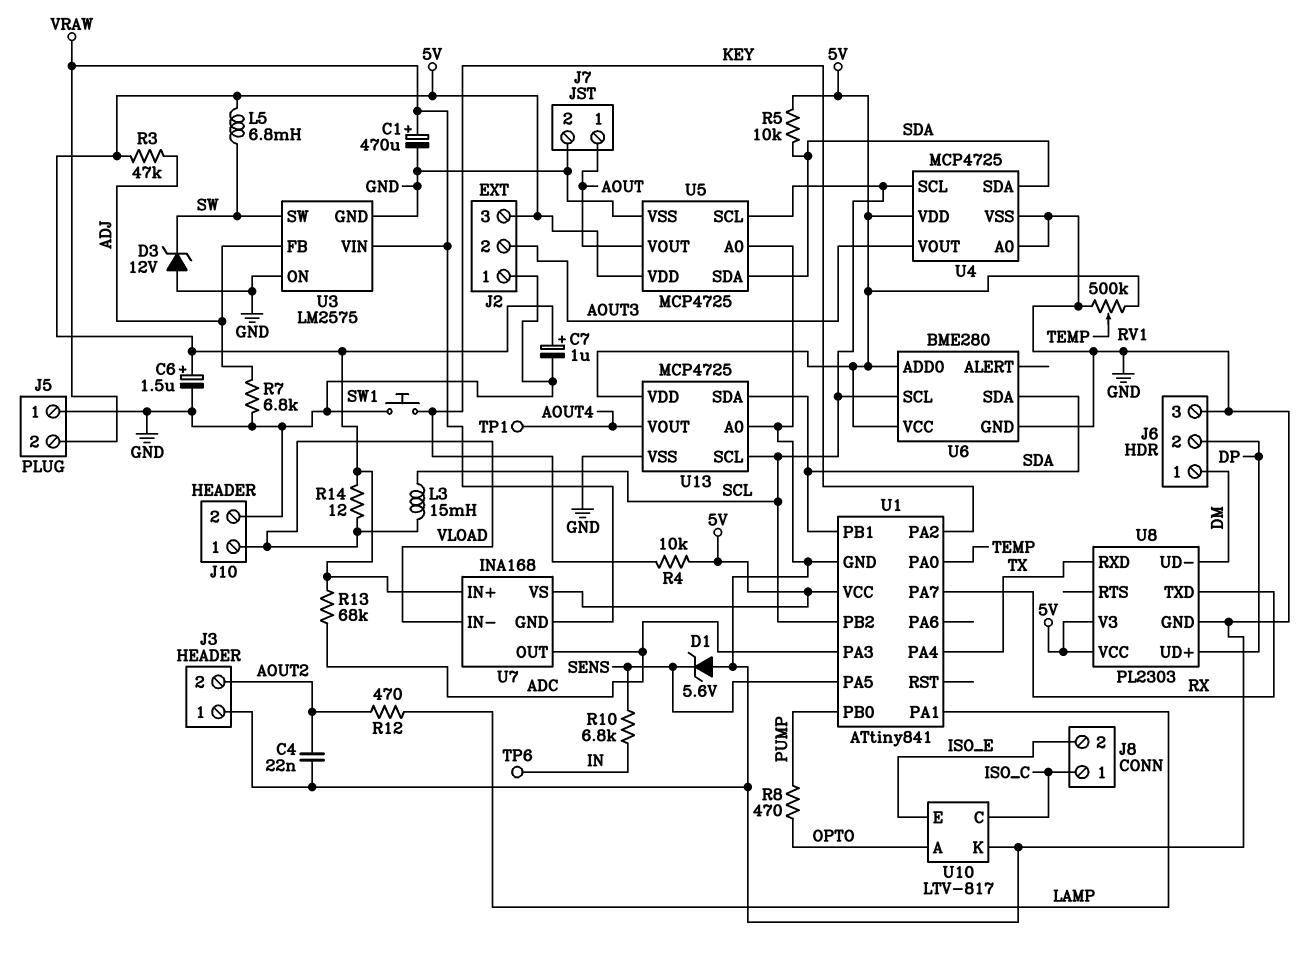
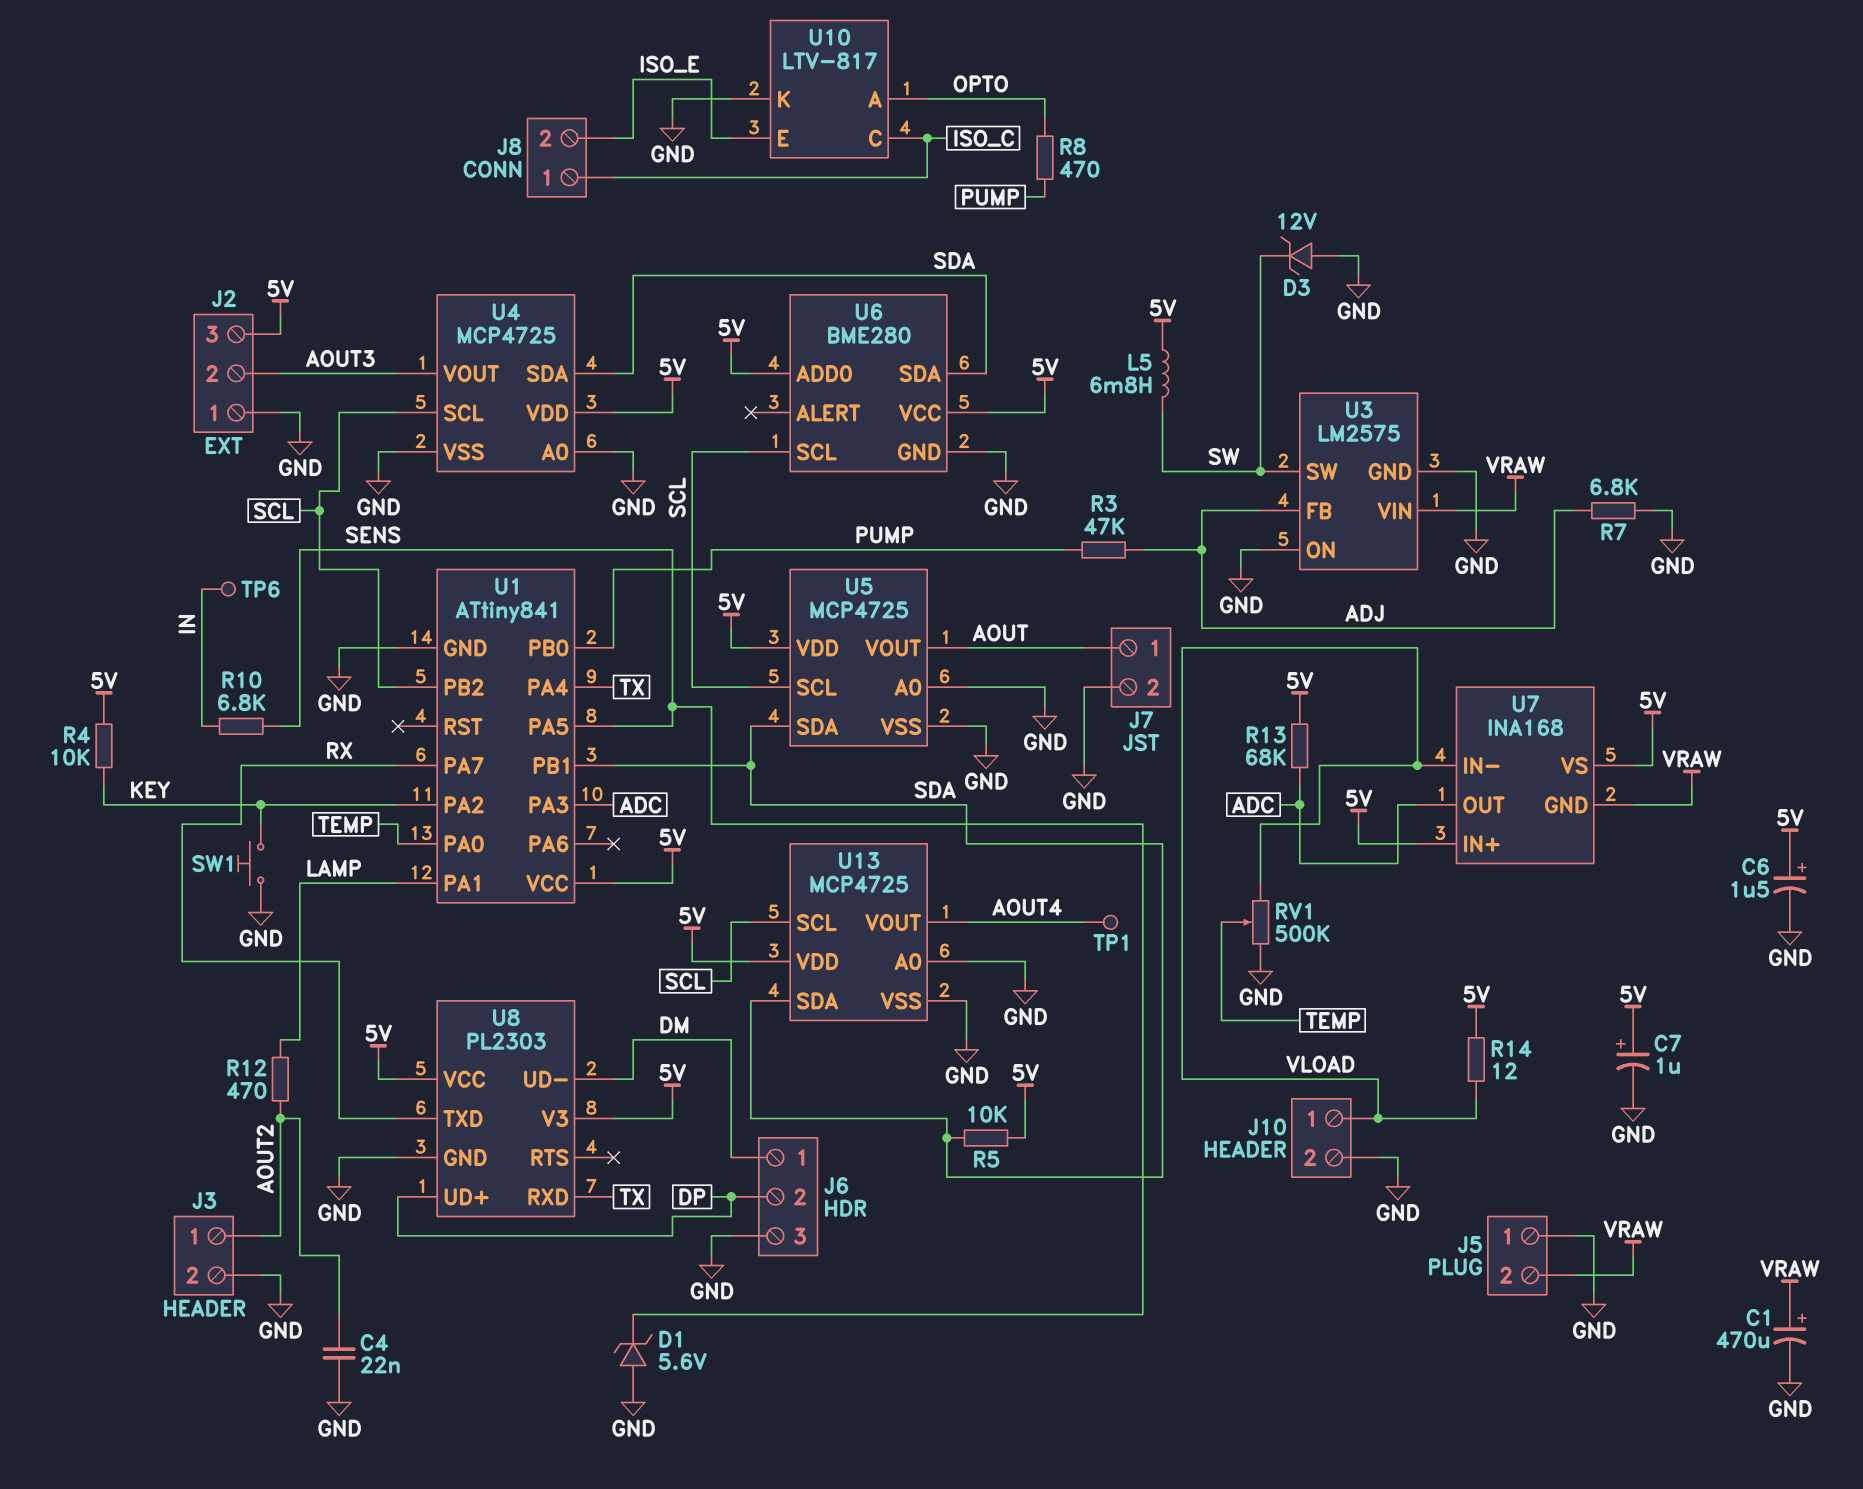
J3 pin 1: GND -> AOUT2
J3 pin 2: AOUT2 -> GND
L3: 15mH (SCL, VLOAD) -> none
R3: 47k (5V, ADJ) -> 47k (ADJ, PUMP)
RV1: 500k (5V, GND, wiper TEMP) -> 500k (GND, VLOAD, wiper TEMP)

